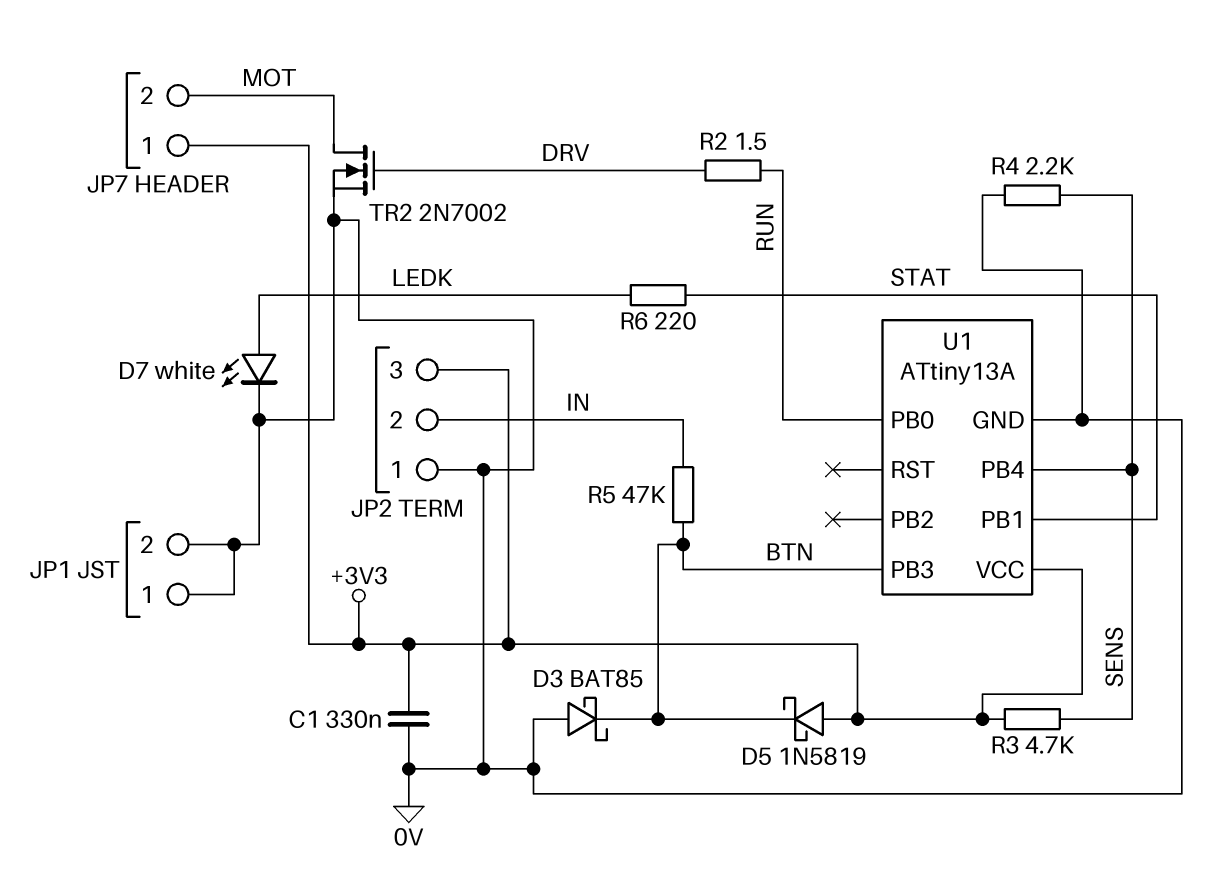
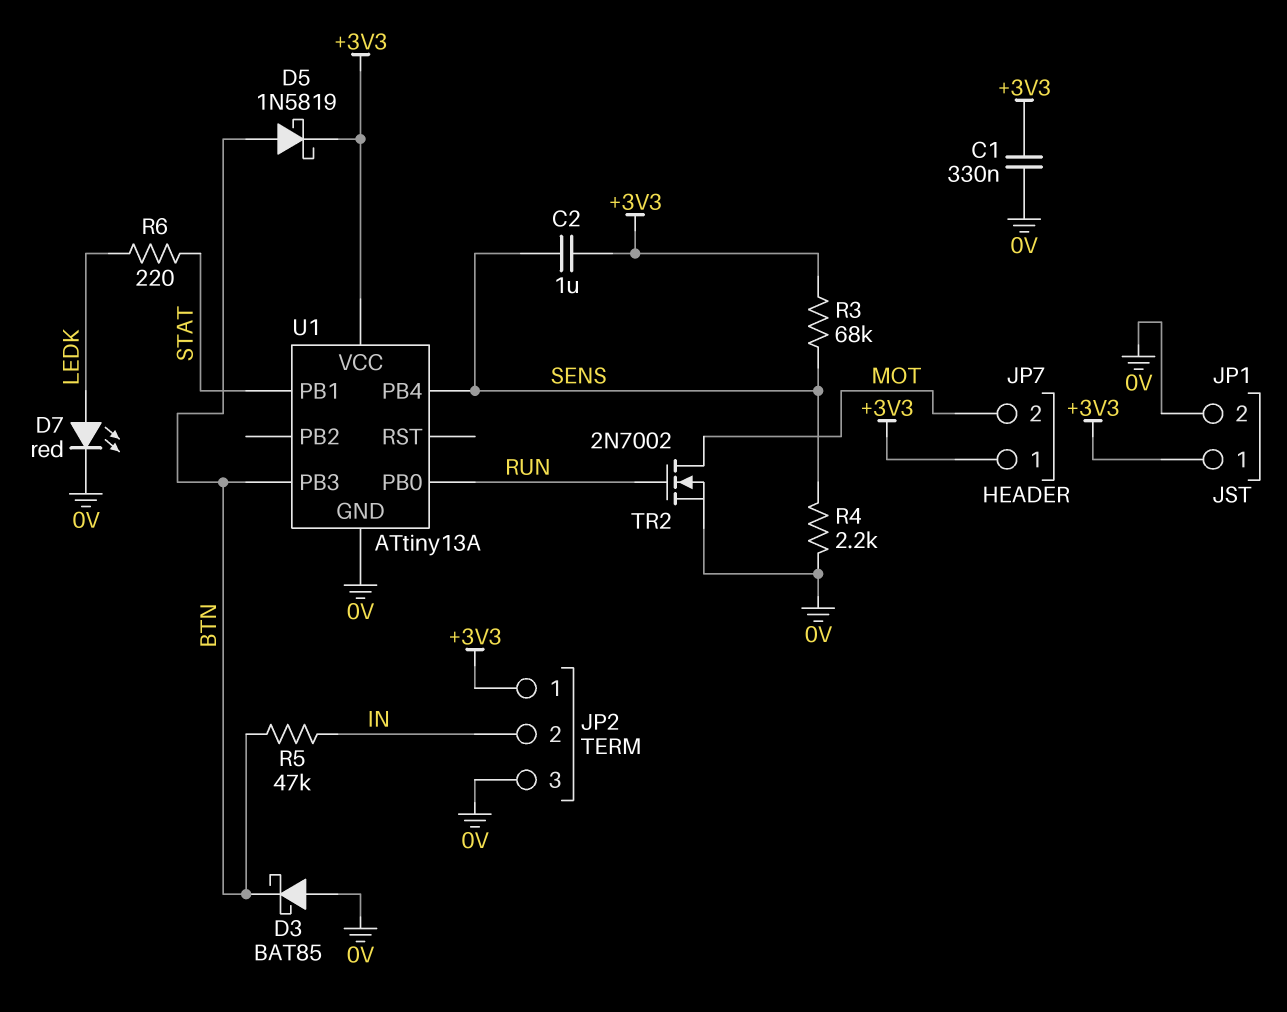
C2: none -> 1uF (+3V3, SENS)
D5: schottky 1N5819 (A +3V3, K BTN) -> schottky 1N5819 (A BTN, K +3V3)
D7: LED white (A LEDK, K 0V) -> LED red (A LEDK, K 0V)
JP1 pin 1: 0V -> +3V3
JP2 pin 1: 0V -> +3V3
JP2 pin 3: +3V3 -> 0V
R2: 1.5 (DRV, RUN) -> none
R3: 4.7k (+3V3, SENS) -> 68k (+3V3, SENS)
TR2: NMOS 2N7002 (G DRV, D MOT, S 0V) -> NMOS 2N7002 (G RUN, D MOT, S 0V)

